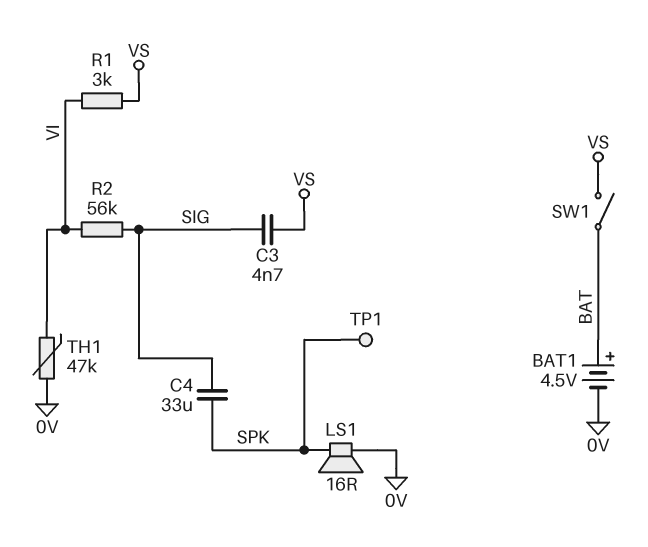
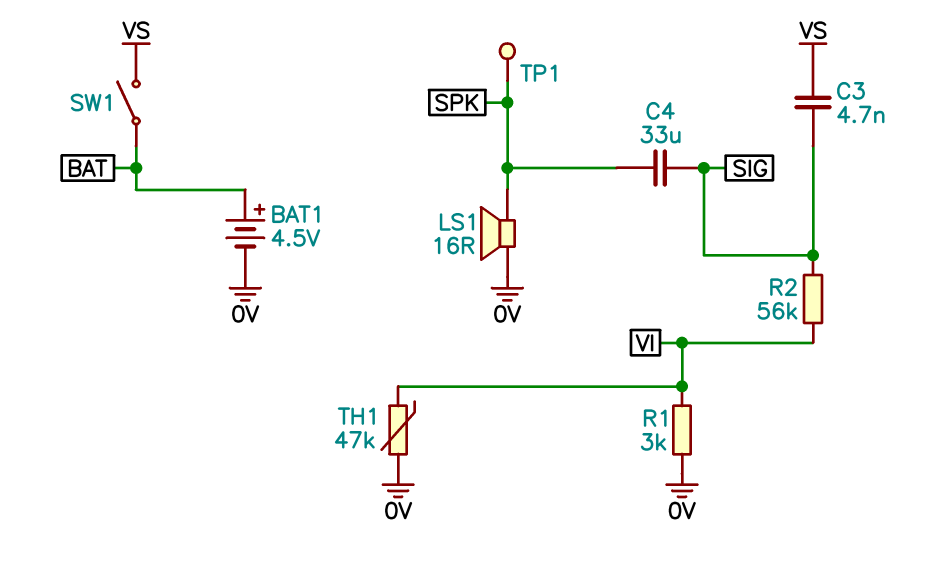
R1: 3k (VI, VS) -> 3k (0V, VI)

